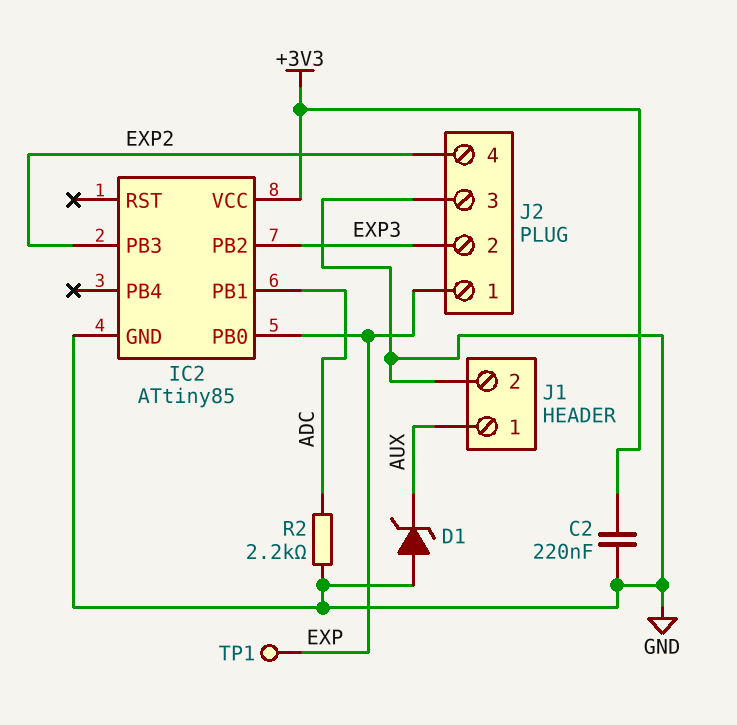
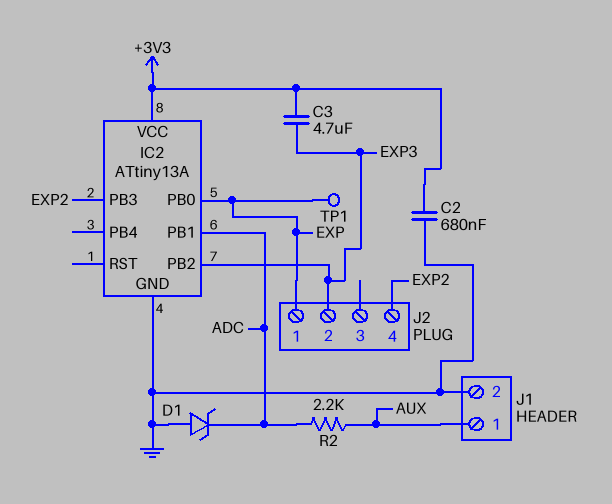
C2: 220nF (+3V3, GND) -> 680nF (+3V3, GND)
C3: none -> 4.7uF (+3V3, EXP3)
D1: zener (A GND, K AUX) -> zener (A GND, K ADC)
IC2: ATtiny85 -> ATtiny13A
J2 pin 3: GND -> none
R2: 2.2k (ADC, GND) -> 2.2k (ADC, AUX)

